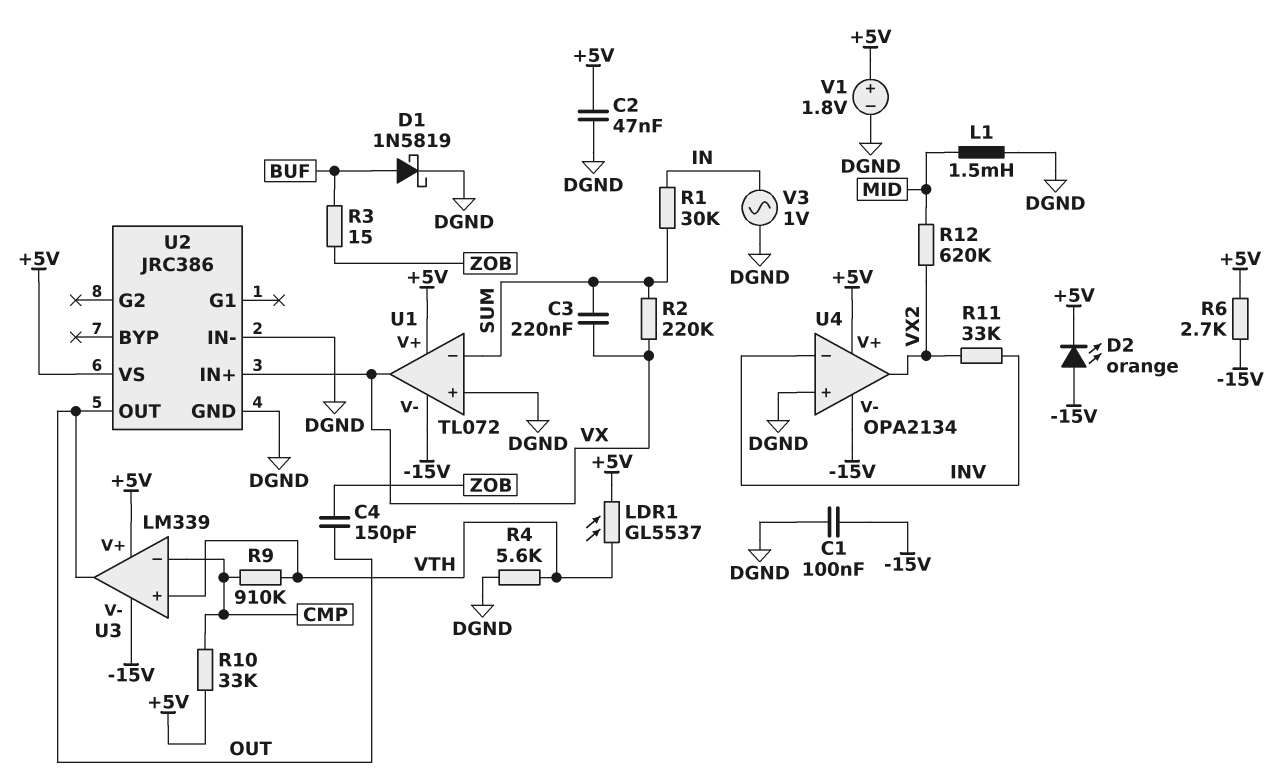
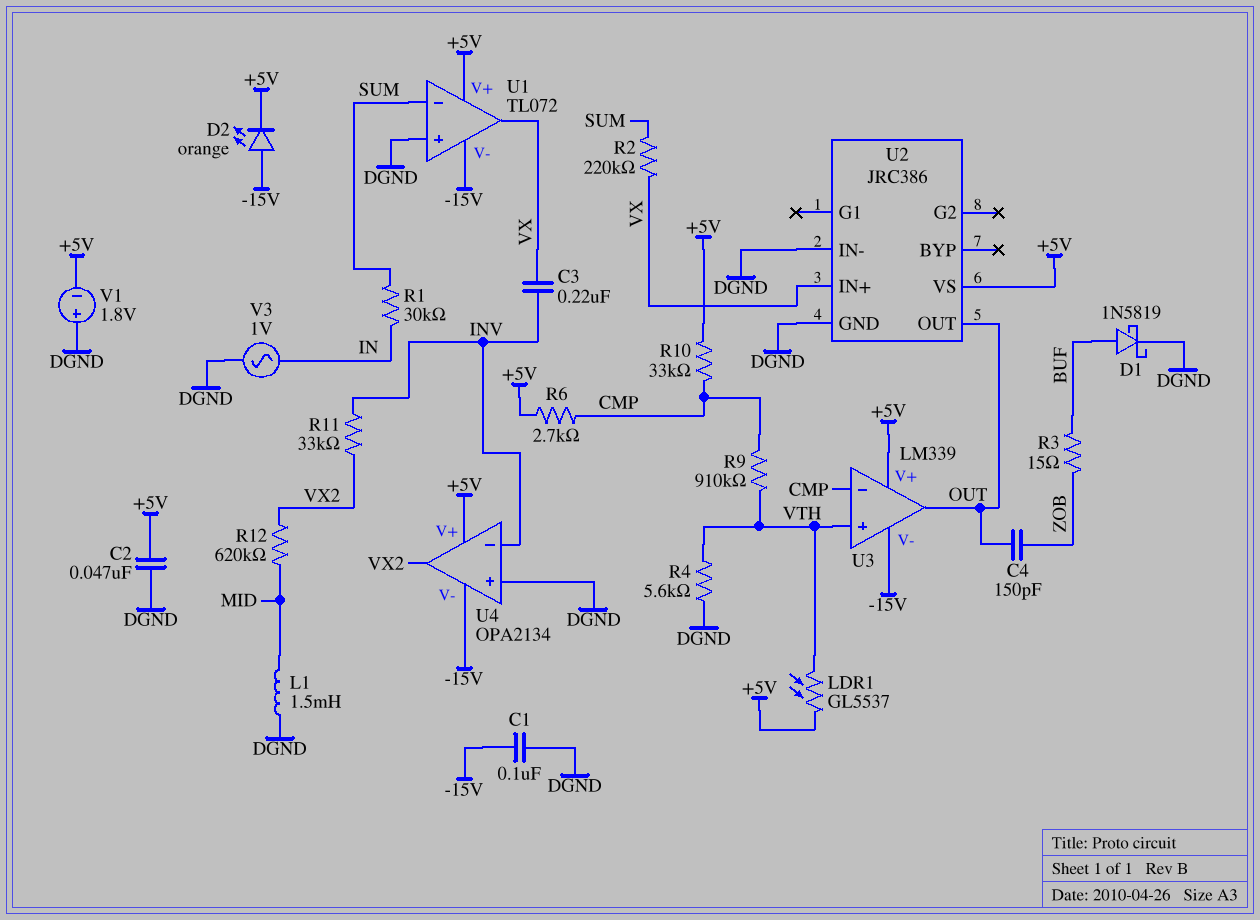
C3: 220nF (SUM, VX) -> 220nF (INV, VX)
R6: 2.7k (+5V, -15V) -> 2.7k (+5V, CMP)
V1: 1.8V (plus +5V, minus DGND) -> 1.8V (plus DGND, minus +5V)

